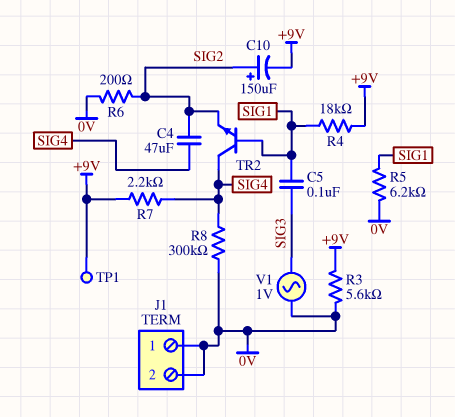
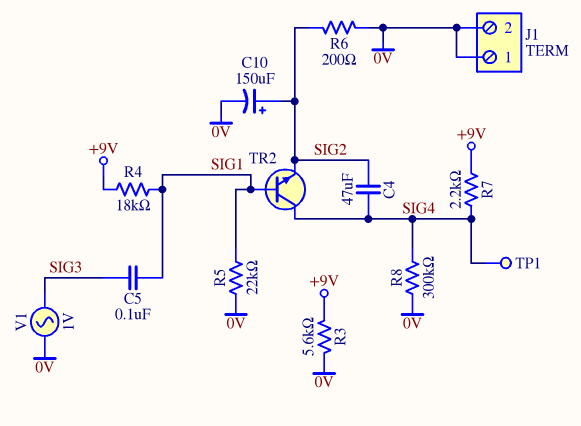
C10: 150uF (plus SIG2, minus +9V) -> 150uF (plus SIG2, minus 0V)
R5: 6.2k (0V, SIG1) -> 22k (0V, SIG1)
TP1: test point (+9V) -> test point (SIG4)

